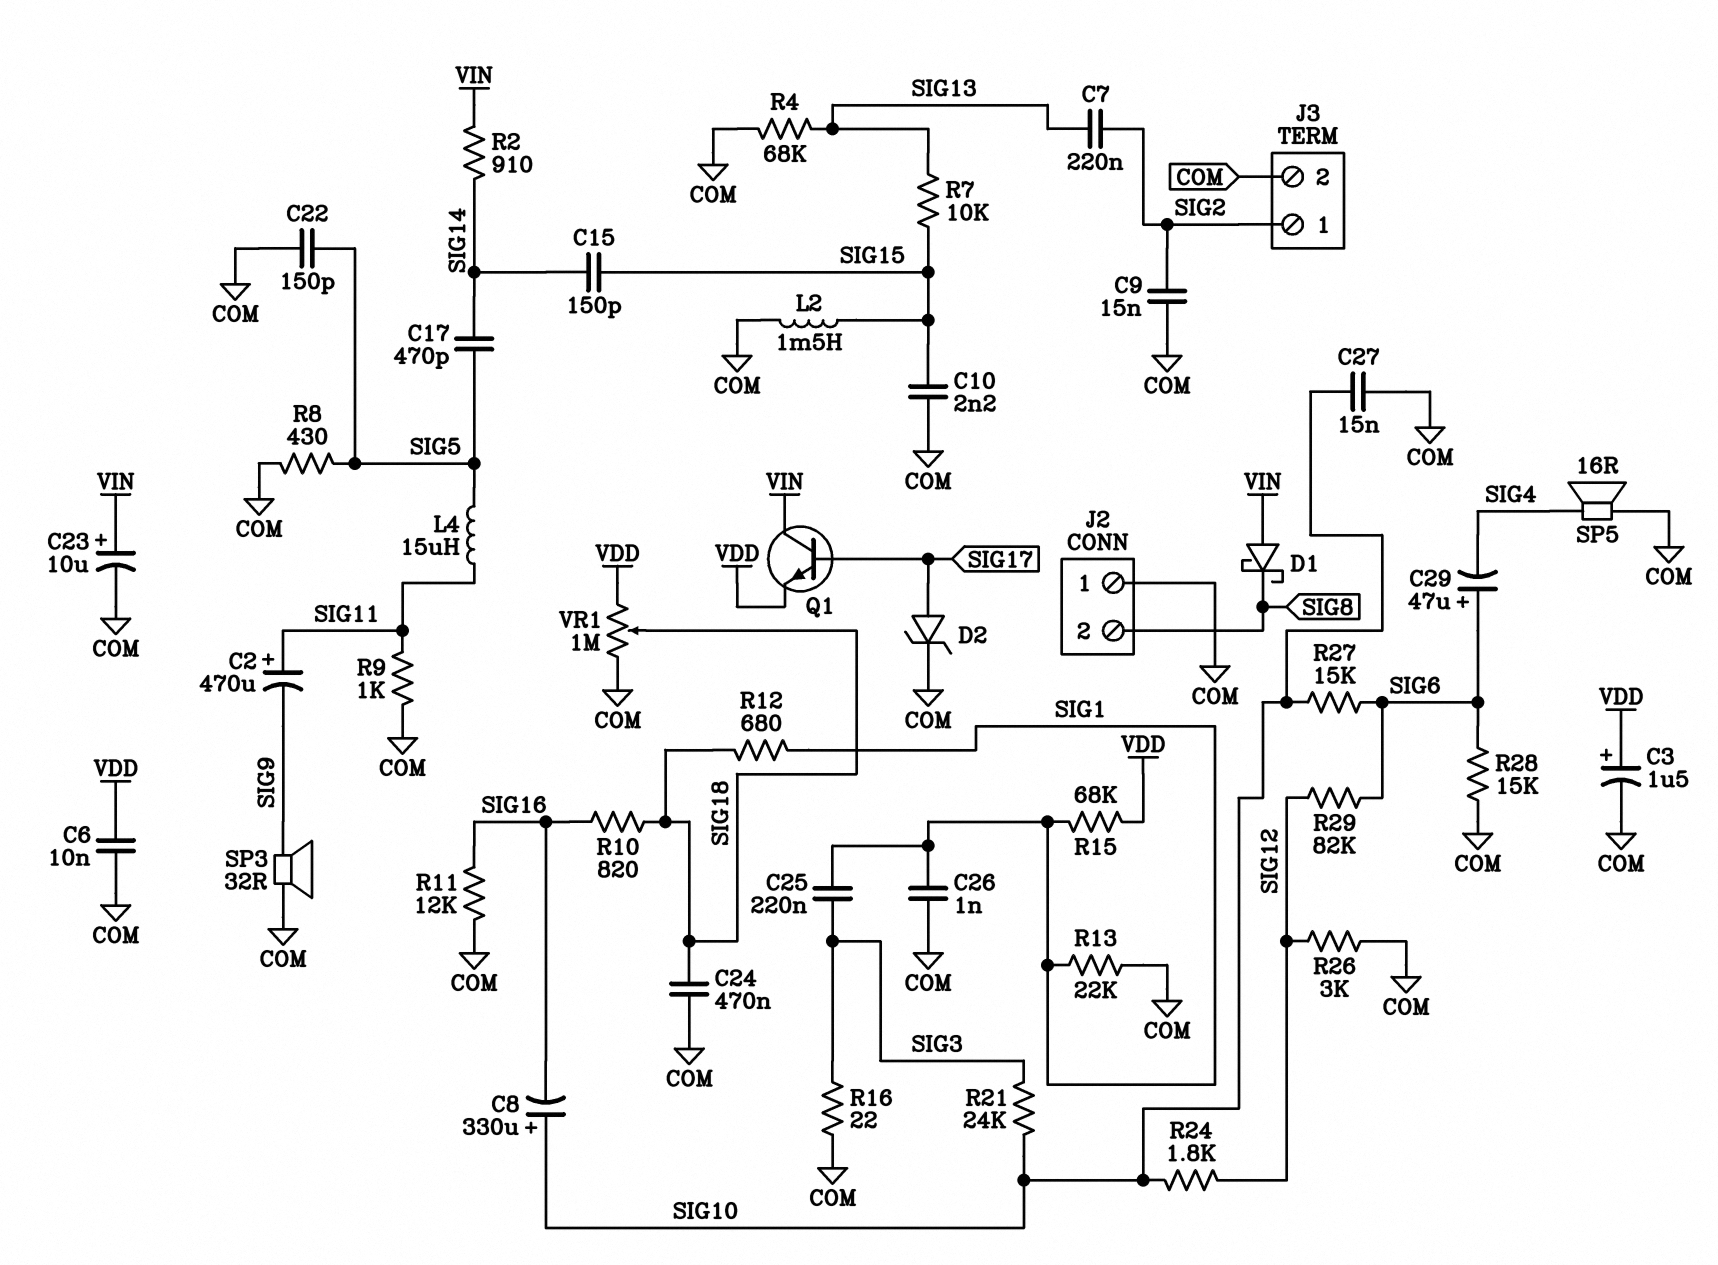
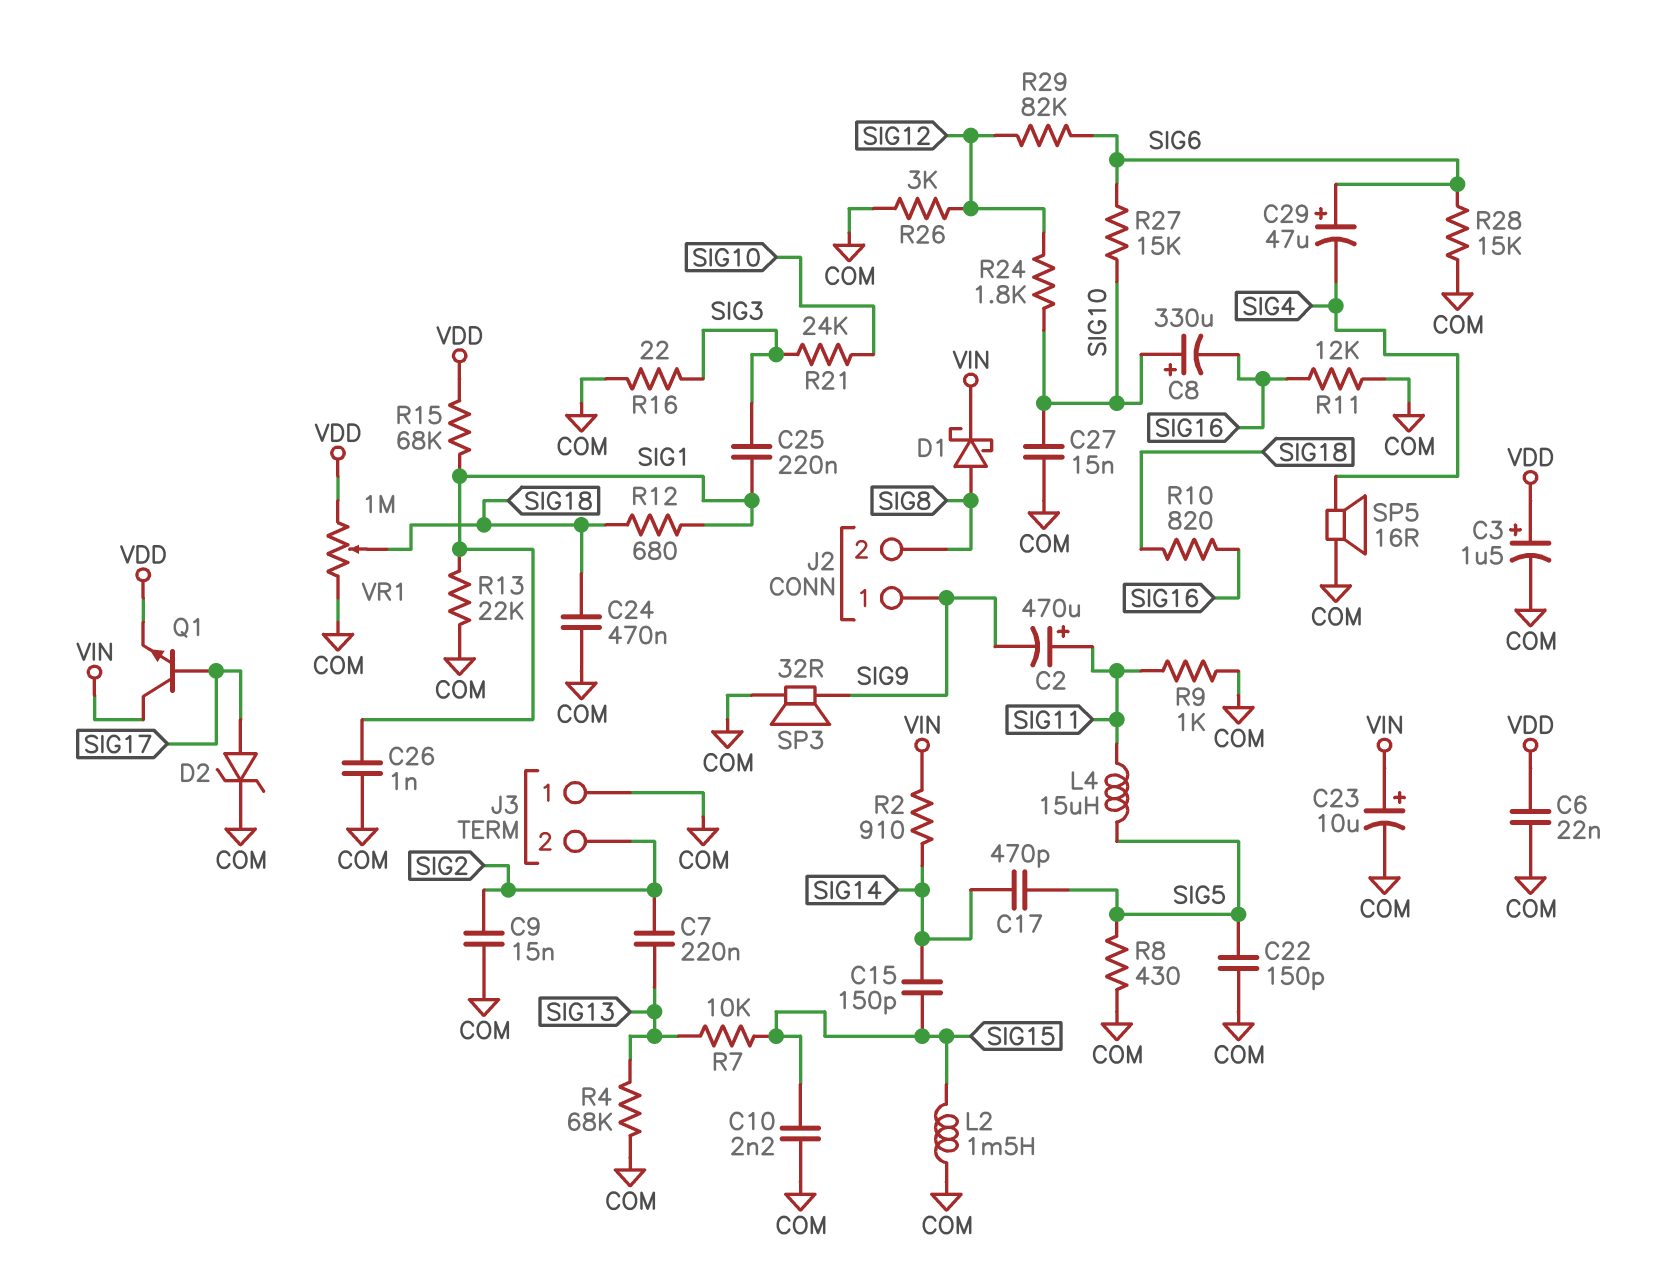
C6: 10nF (COM, VDD) -> 22nF (COM, VDD)
D1: schottky (A VIN, K SIG8) -> schottky (A SIG8, K VIN)
J2 pin 1: COM -> SIG9
J3 pin 1: SIG2 -> COM
J3 pin 2: COM -> SIG2

